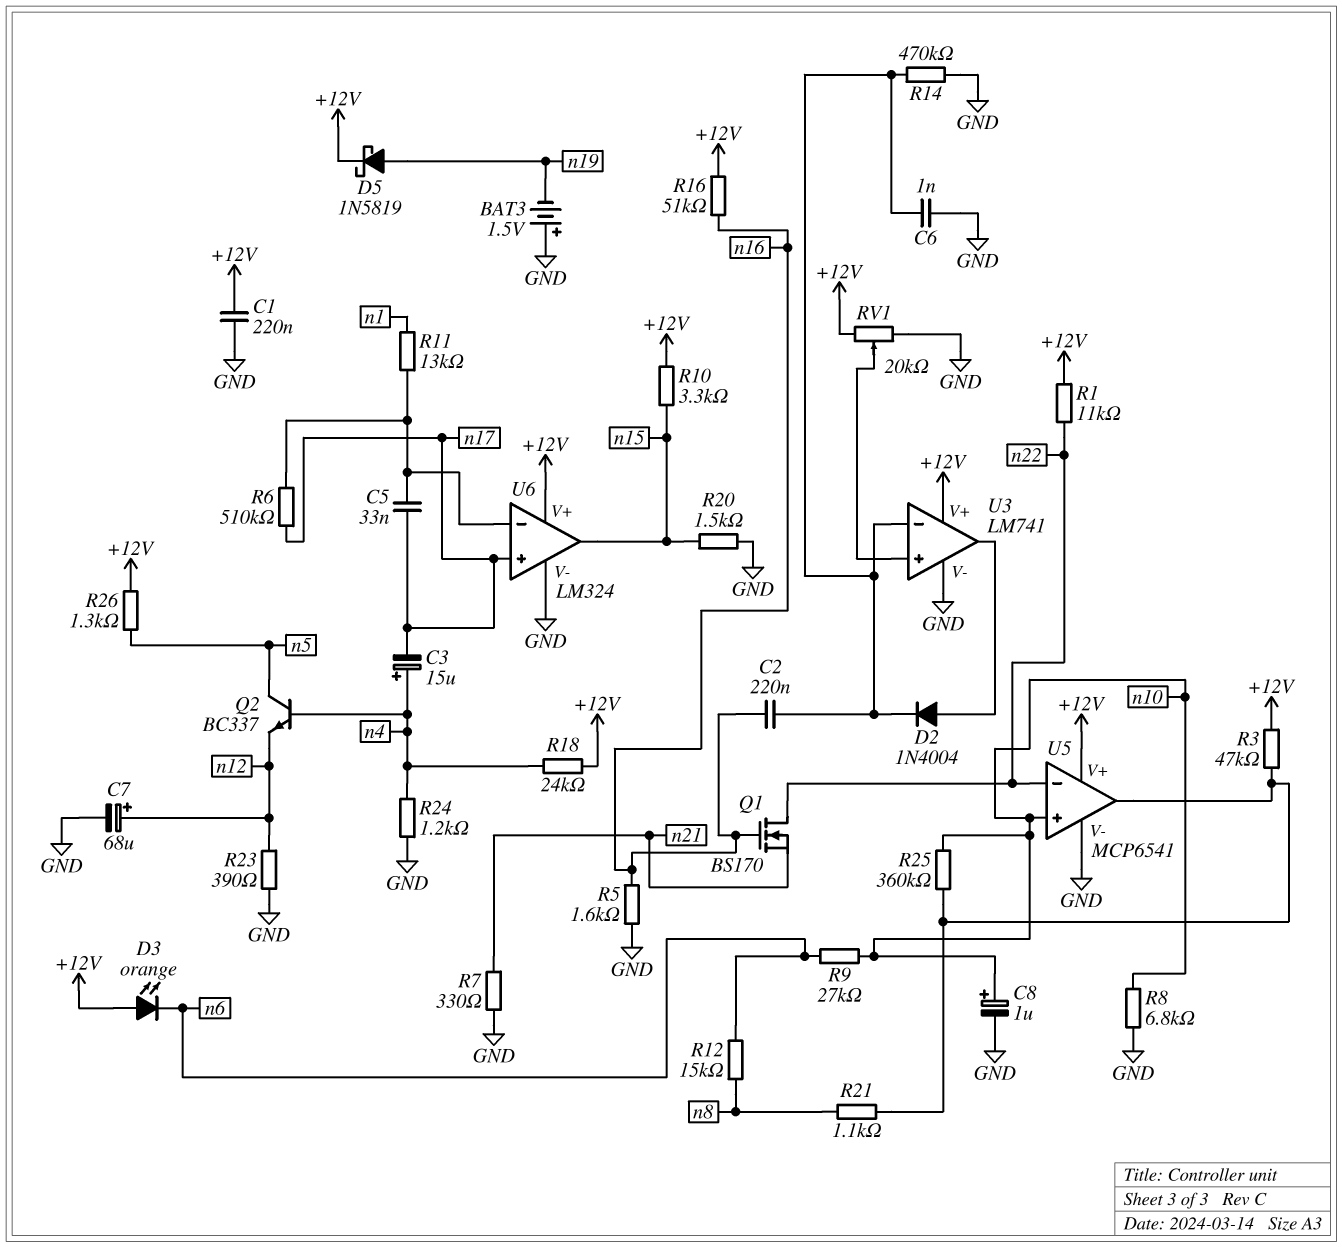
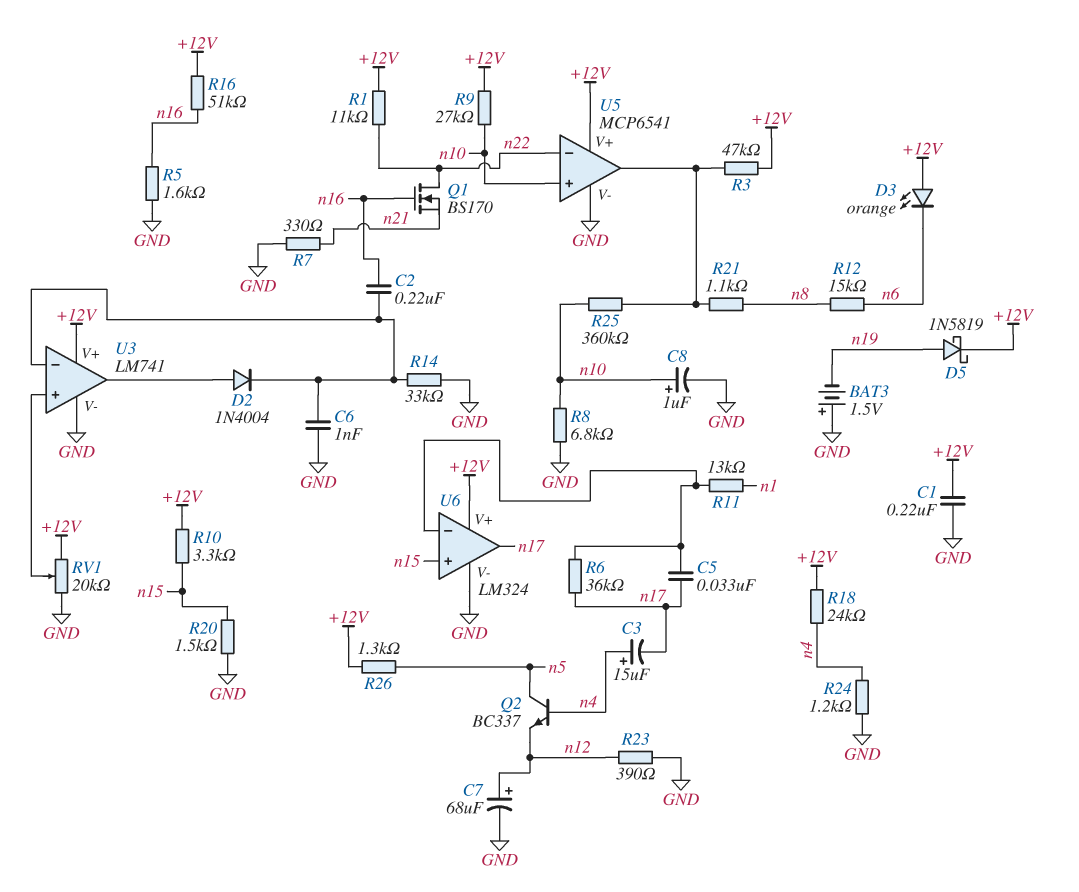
R6: 510k (U6/in-, n17) -> 36k (U6/in-, n17)
R9: 27k (n6, n10) -> 27k (+12V, n10)
R14: 470k (GND, U3/in-) -> 33k (GND, U3/in-)
U6 pin in+: n17 -> n15
U6 pin out: n15 -> n17

